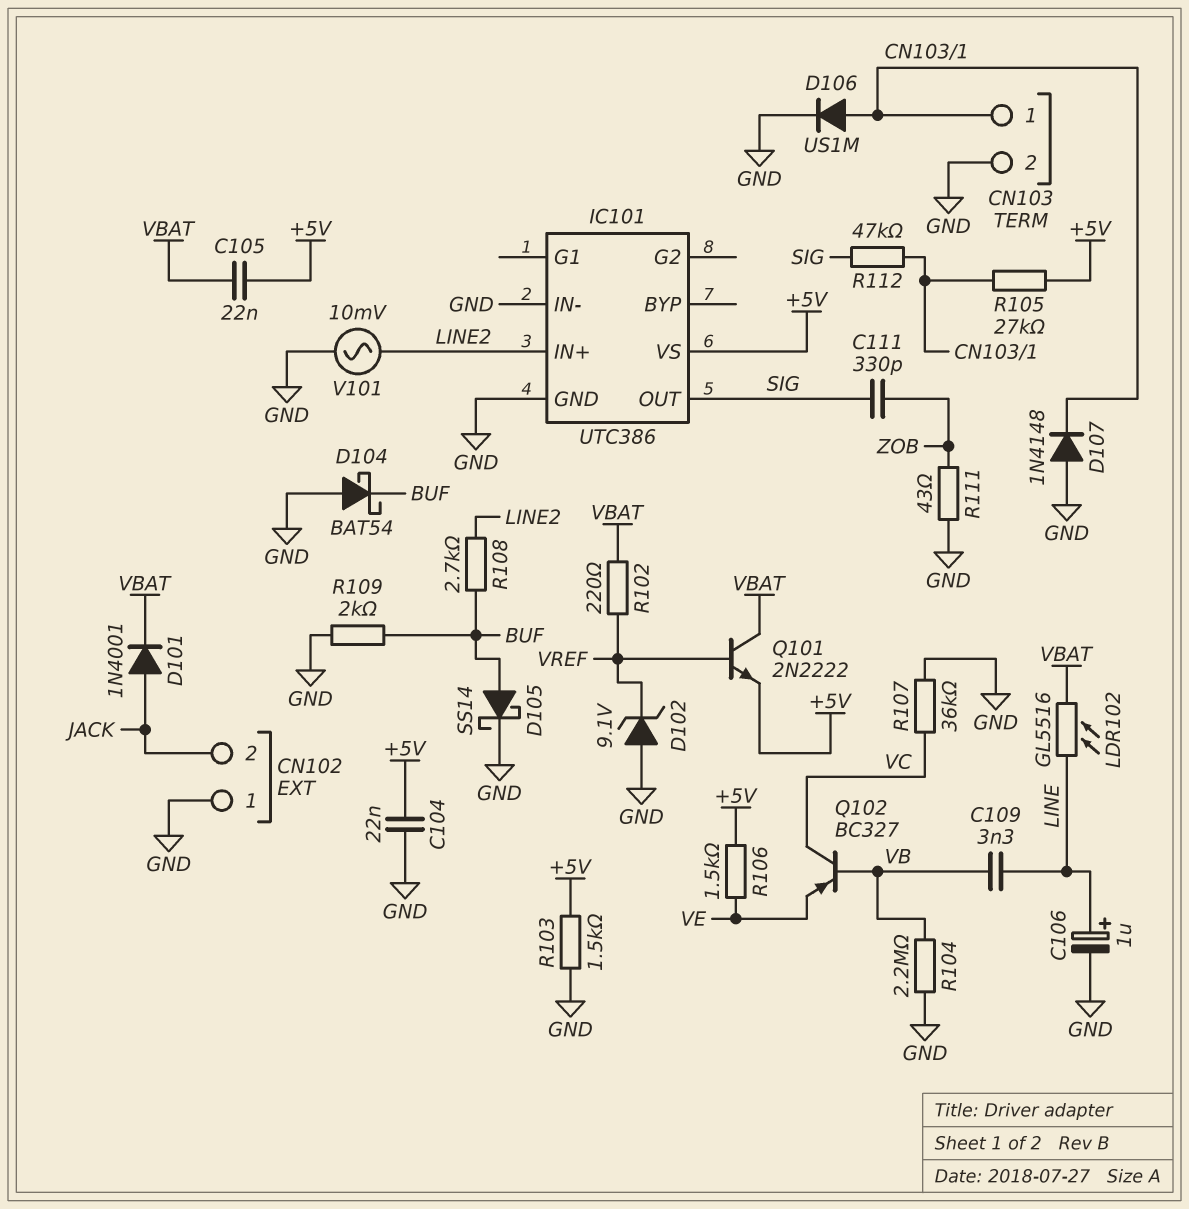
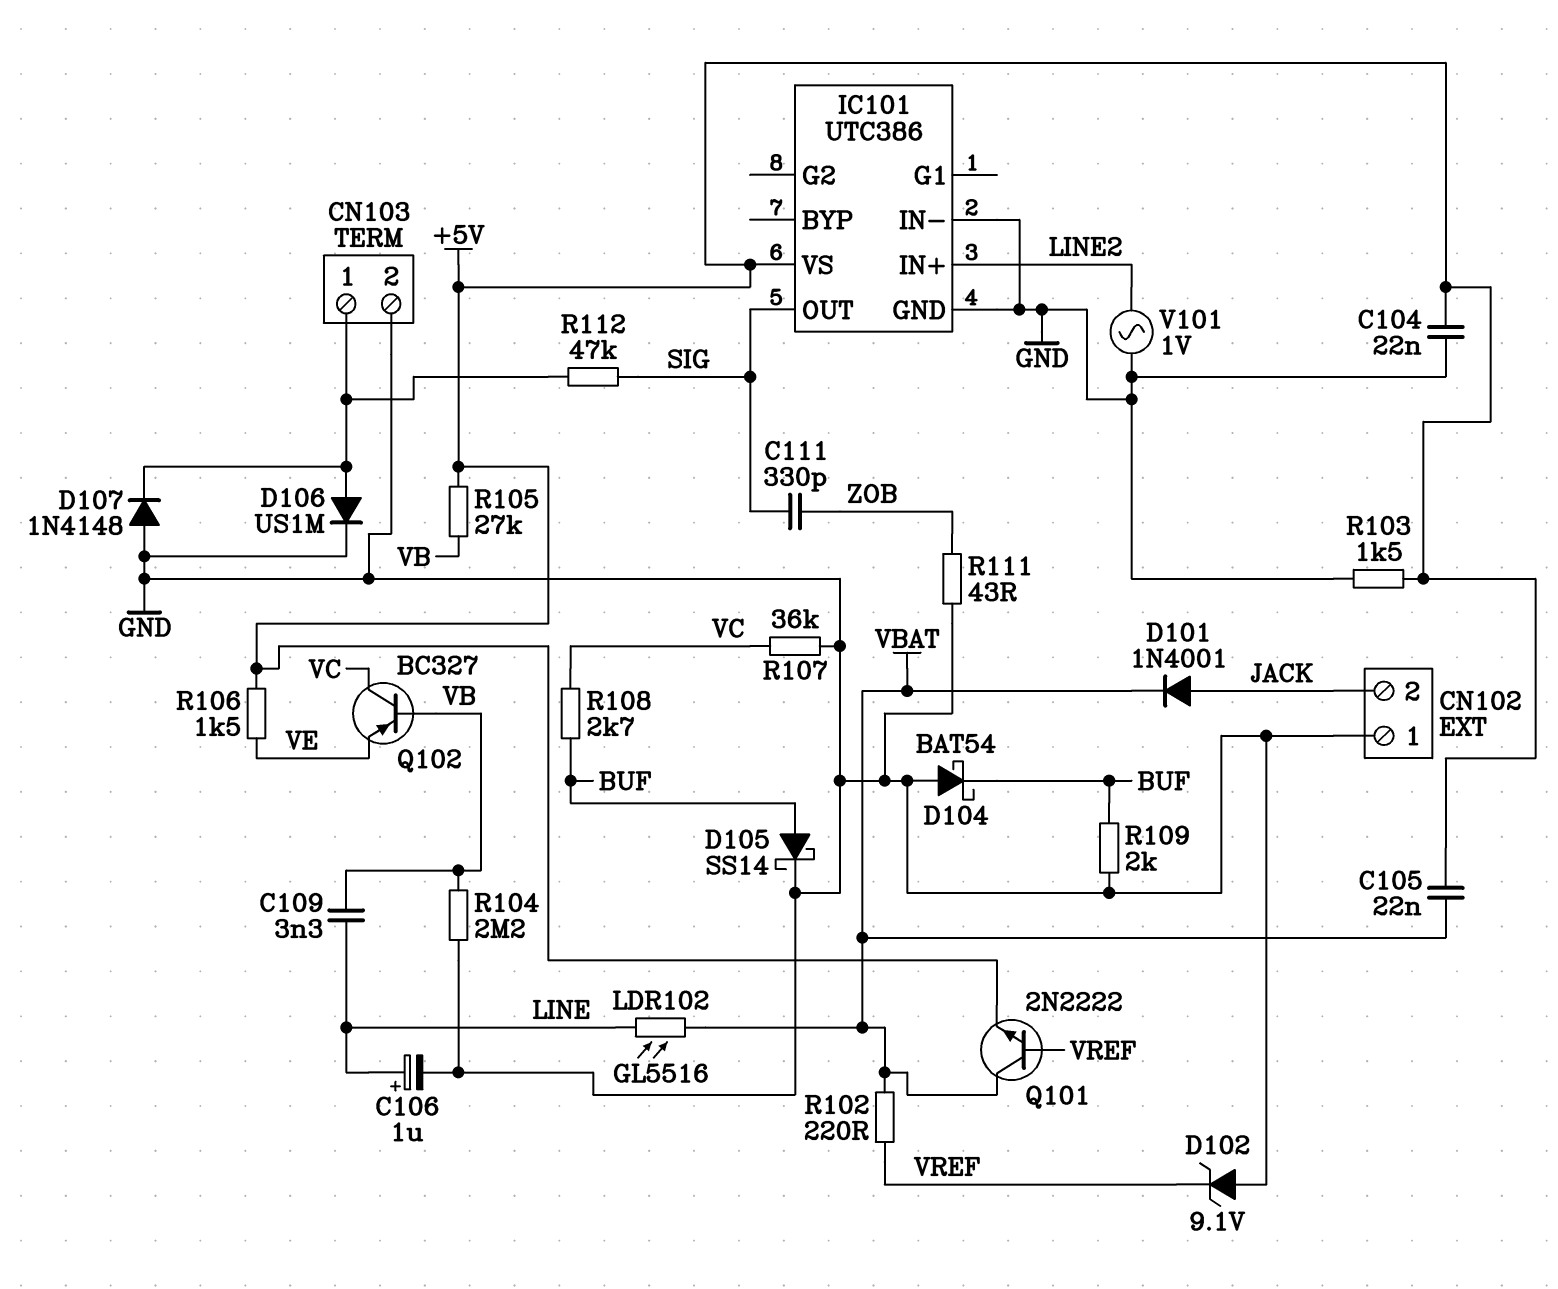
R105: 27k (+5V, CN103/1) -> 27k (+5V, VB)
R108: 2.7k (BUF, LINE2) -> 2.7k (BUF, VC)
V101: AC 10mV (GND, LINE2) -> AC 1V (GND, LINE2)

